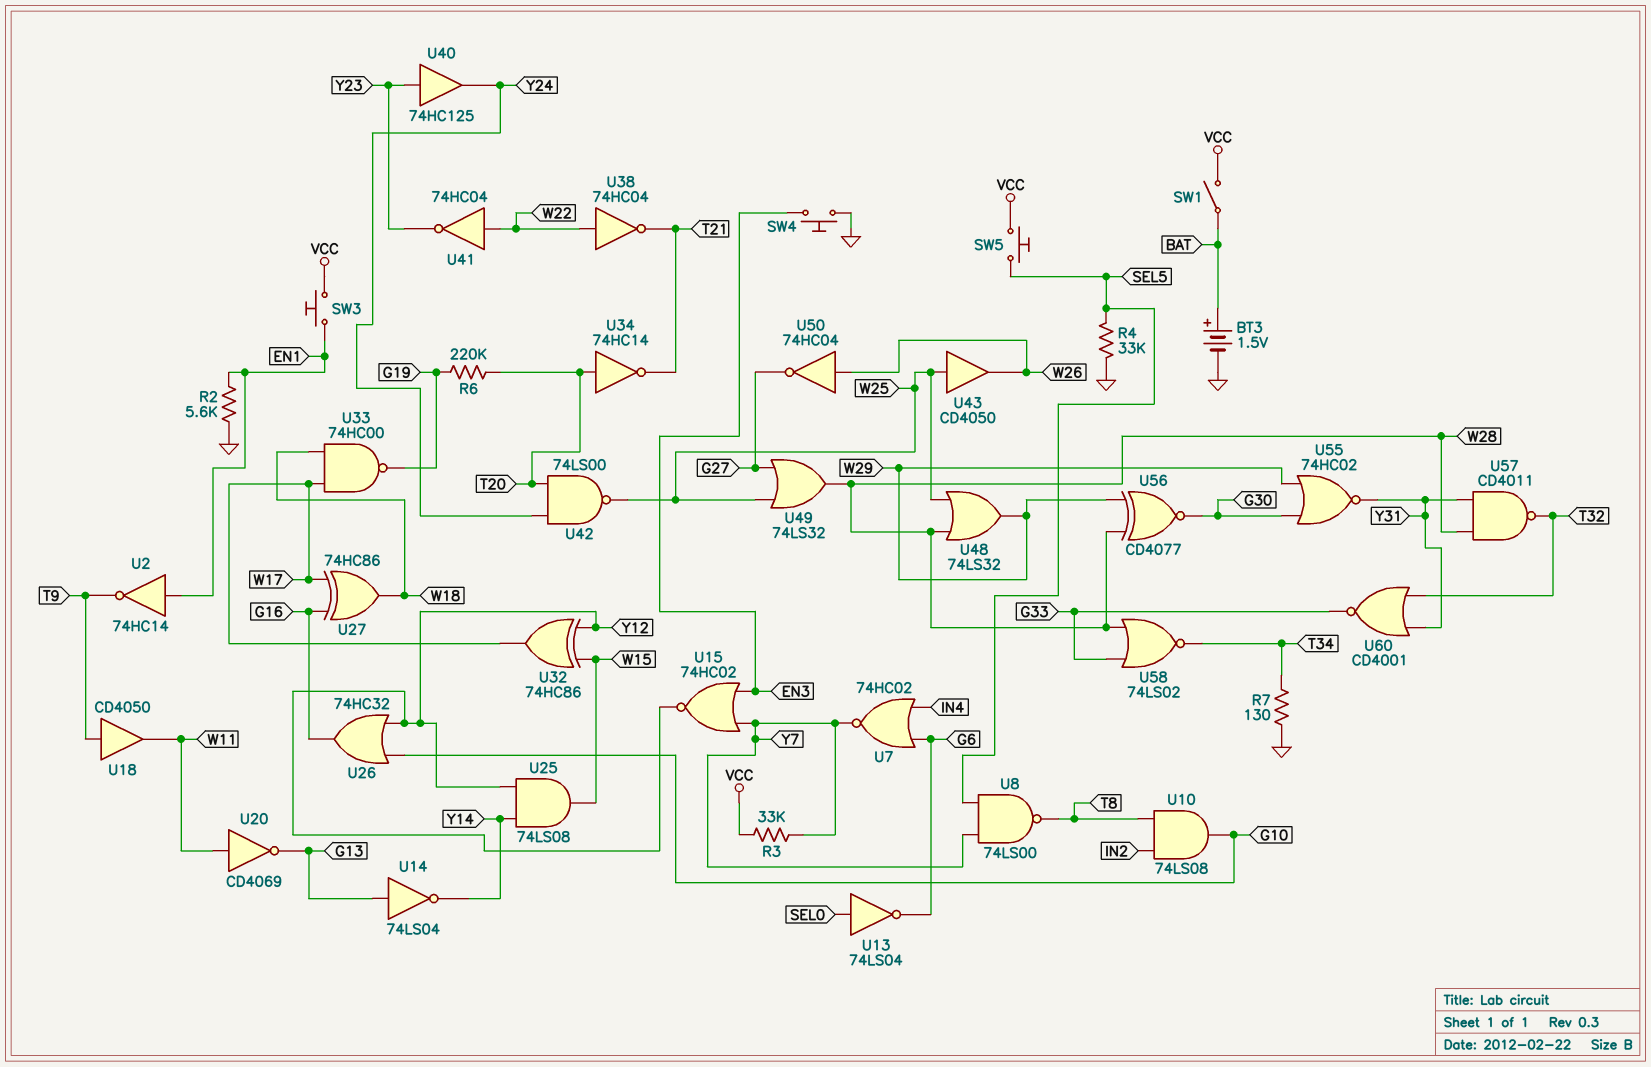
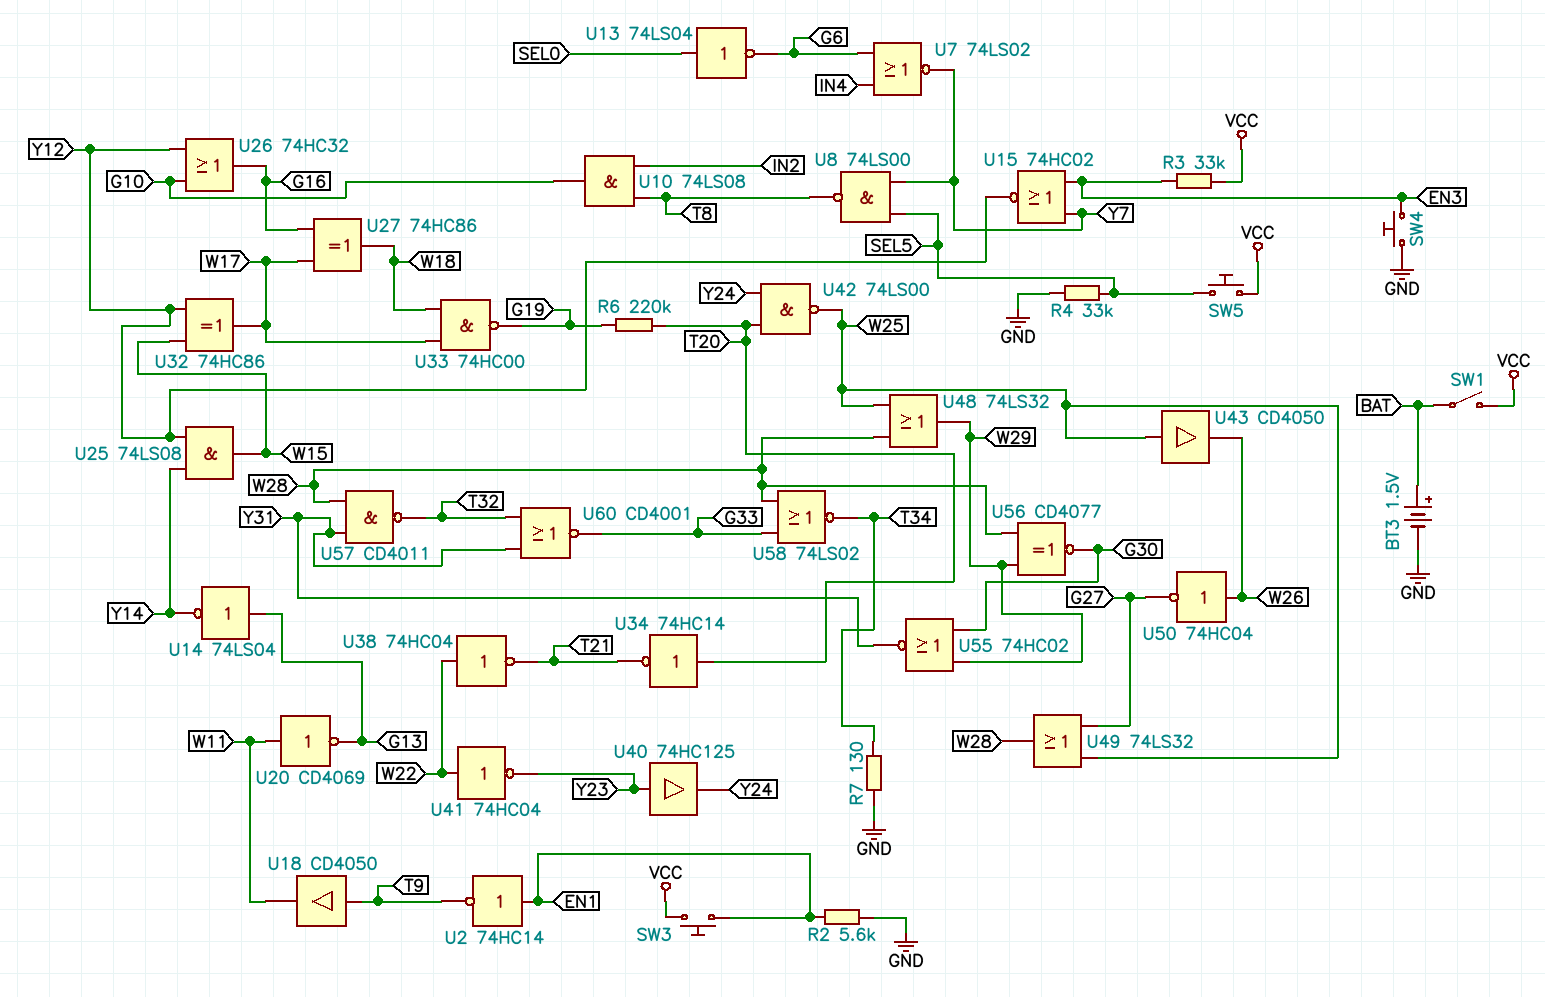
R3: 33k (VCC, Y7) -> 33k (EN3, VCC)
U7: NOR 74HC02 (in G6, in IN4, out Y7) -> NOR 74LS02 (in G6, in IN4, out Y7)

